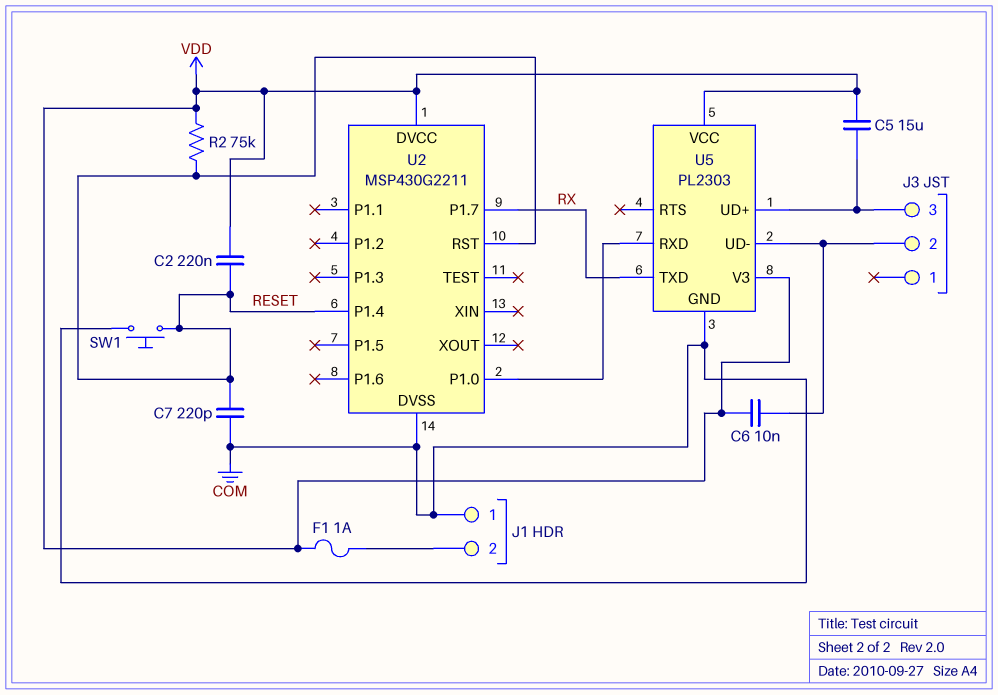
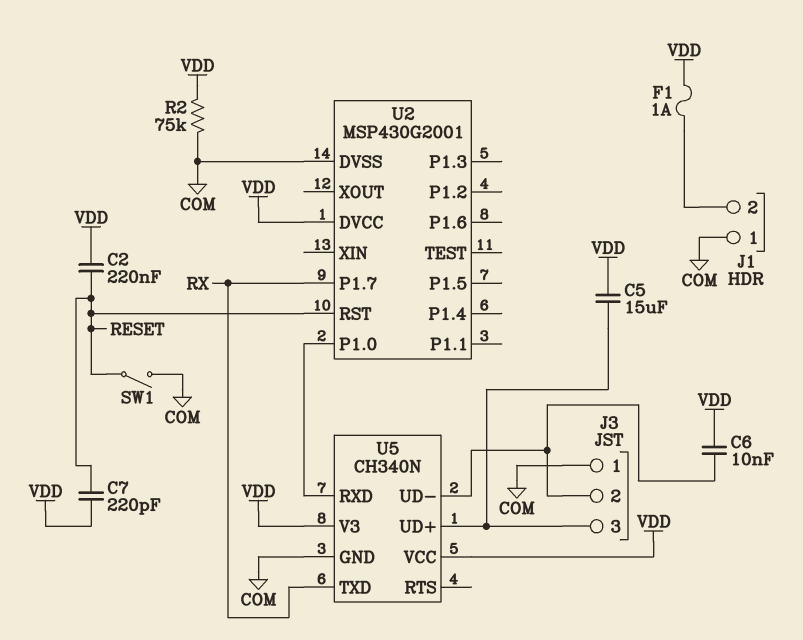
C7: 220pF (COM, RESET) -> 220pF (RESET, VDD)
J3 pin 1: none -> COM
R2: 75k (RESET, VDD) -> 75k (COM, VDD)
SW1: button (COM, RESET) -> switch (COM, RESET)
U2: MSP430G2211 -> MSP430G2001
U2 pin P1.4: RESET -> none
U5: PL2303 -> CH340N

